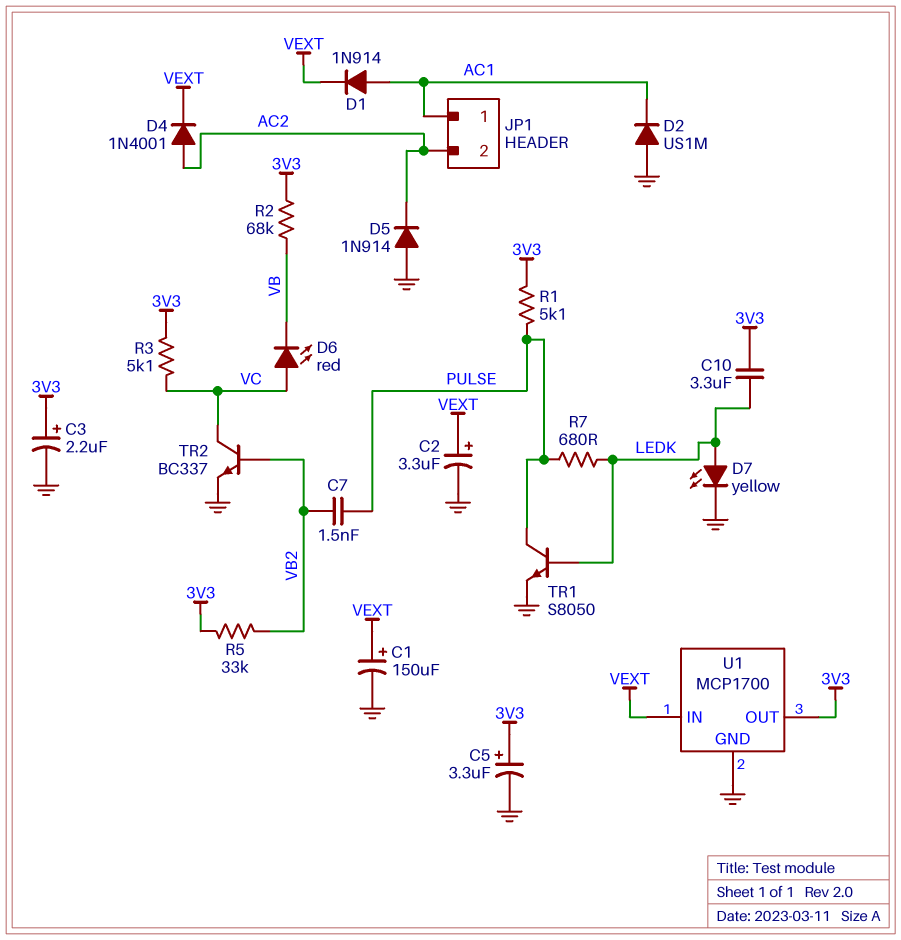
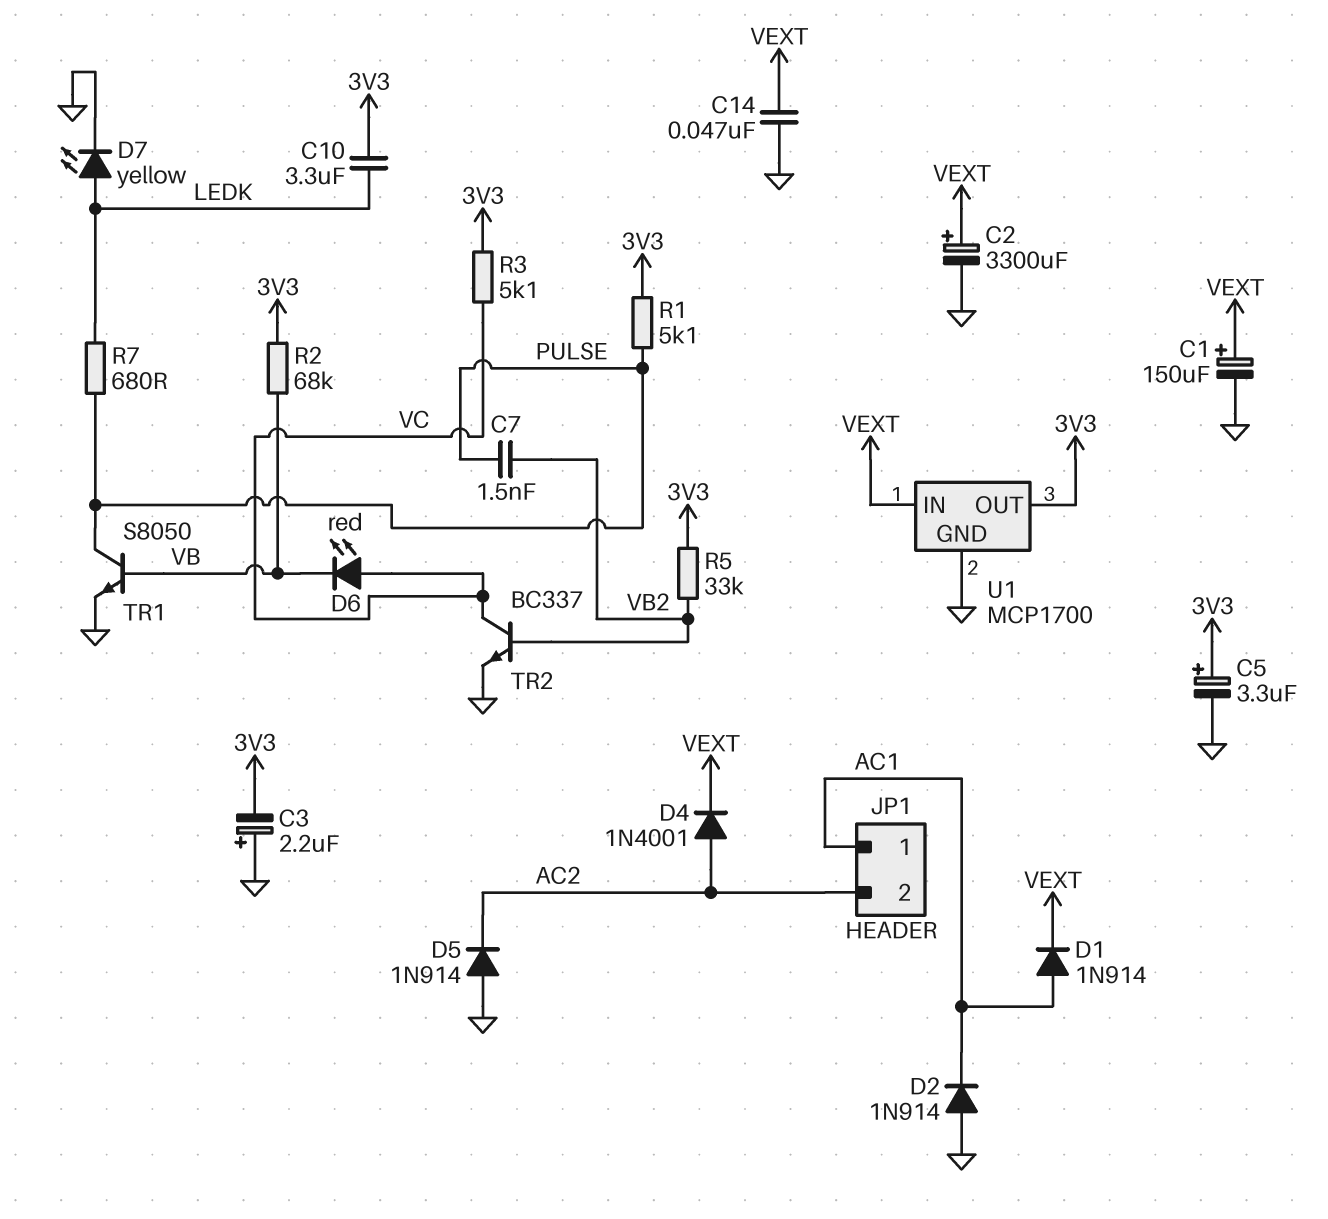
C2: 3.3uF (plus VEXT, minus GND) -> 3300uF (plus VEXT, minus GND)
C3: 2.2uF (plus 3V3, minus GND) -> 2.2uF (plus GND, minus 3V3)
C14: none -> 47nF (GND, VEXT)
D2: diode US1M (A GND, K AC1) -> diode 1N914 (A GND, K AC1)
TR1: NPN S8050 (B LEDK, C PULSE, E GND) -> NPN S8050 (B VB, C PULSE, E GND)

